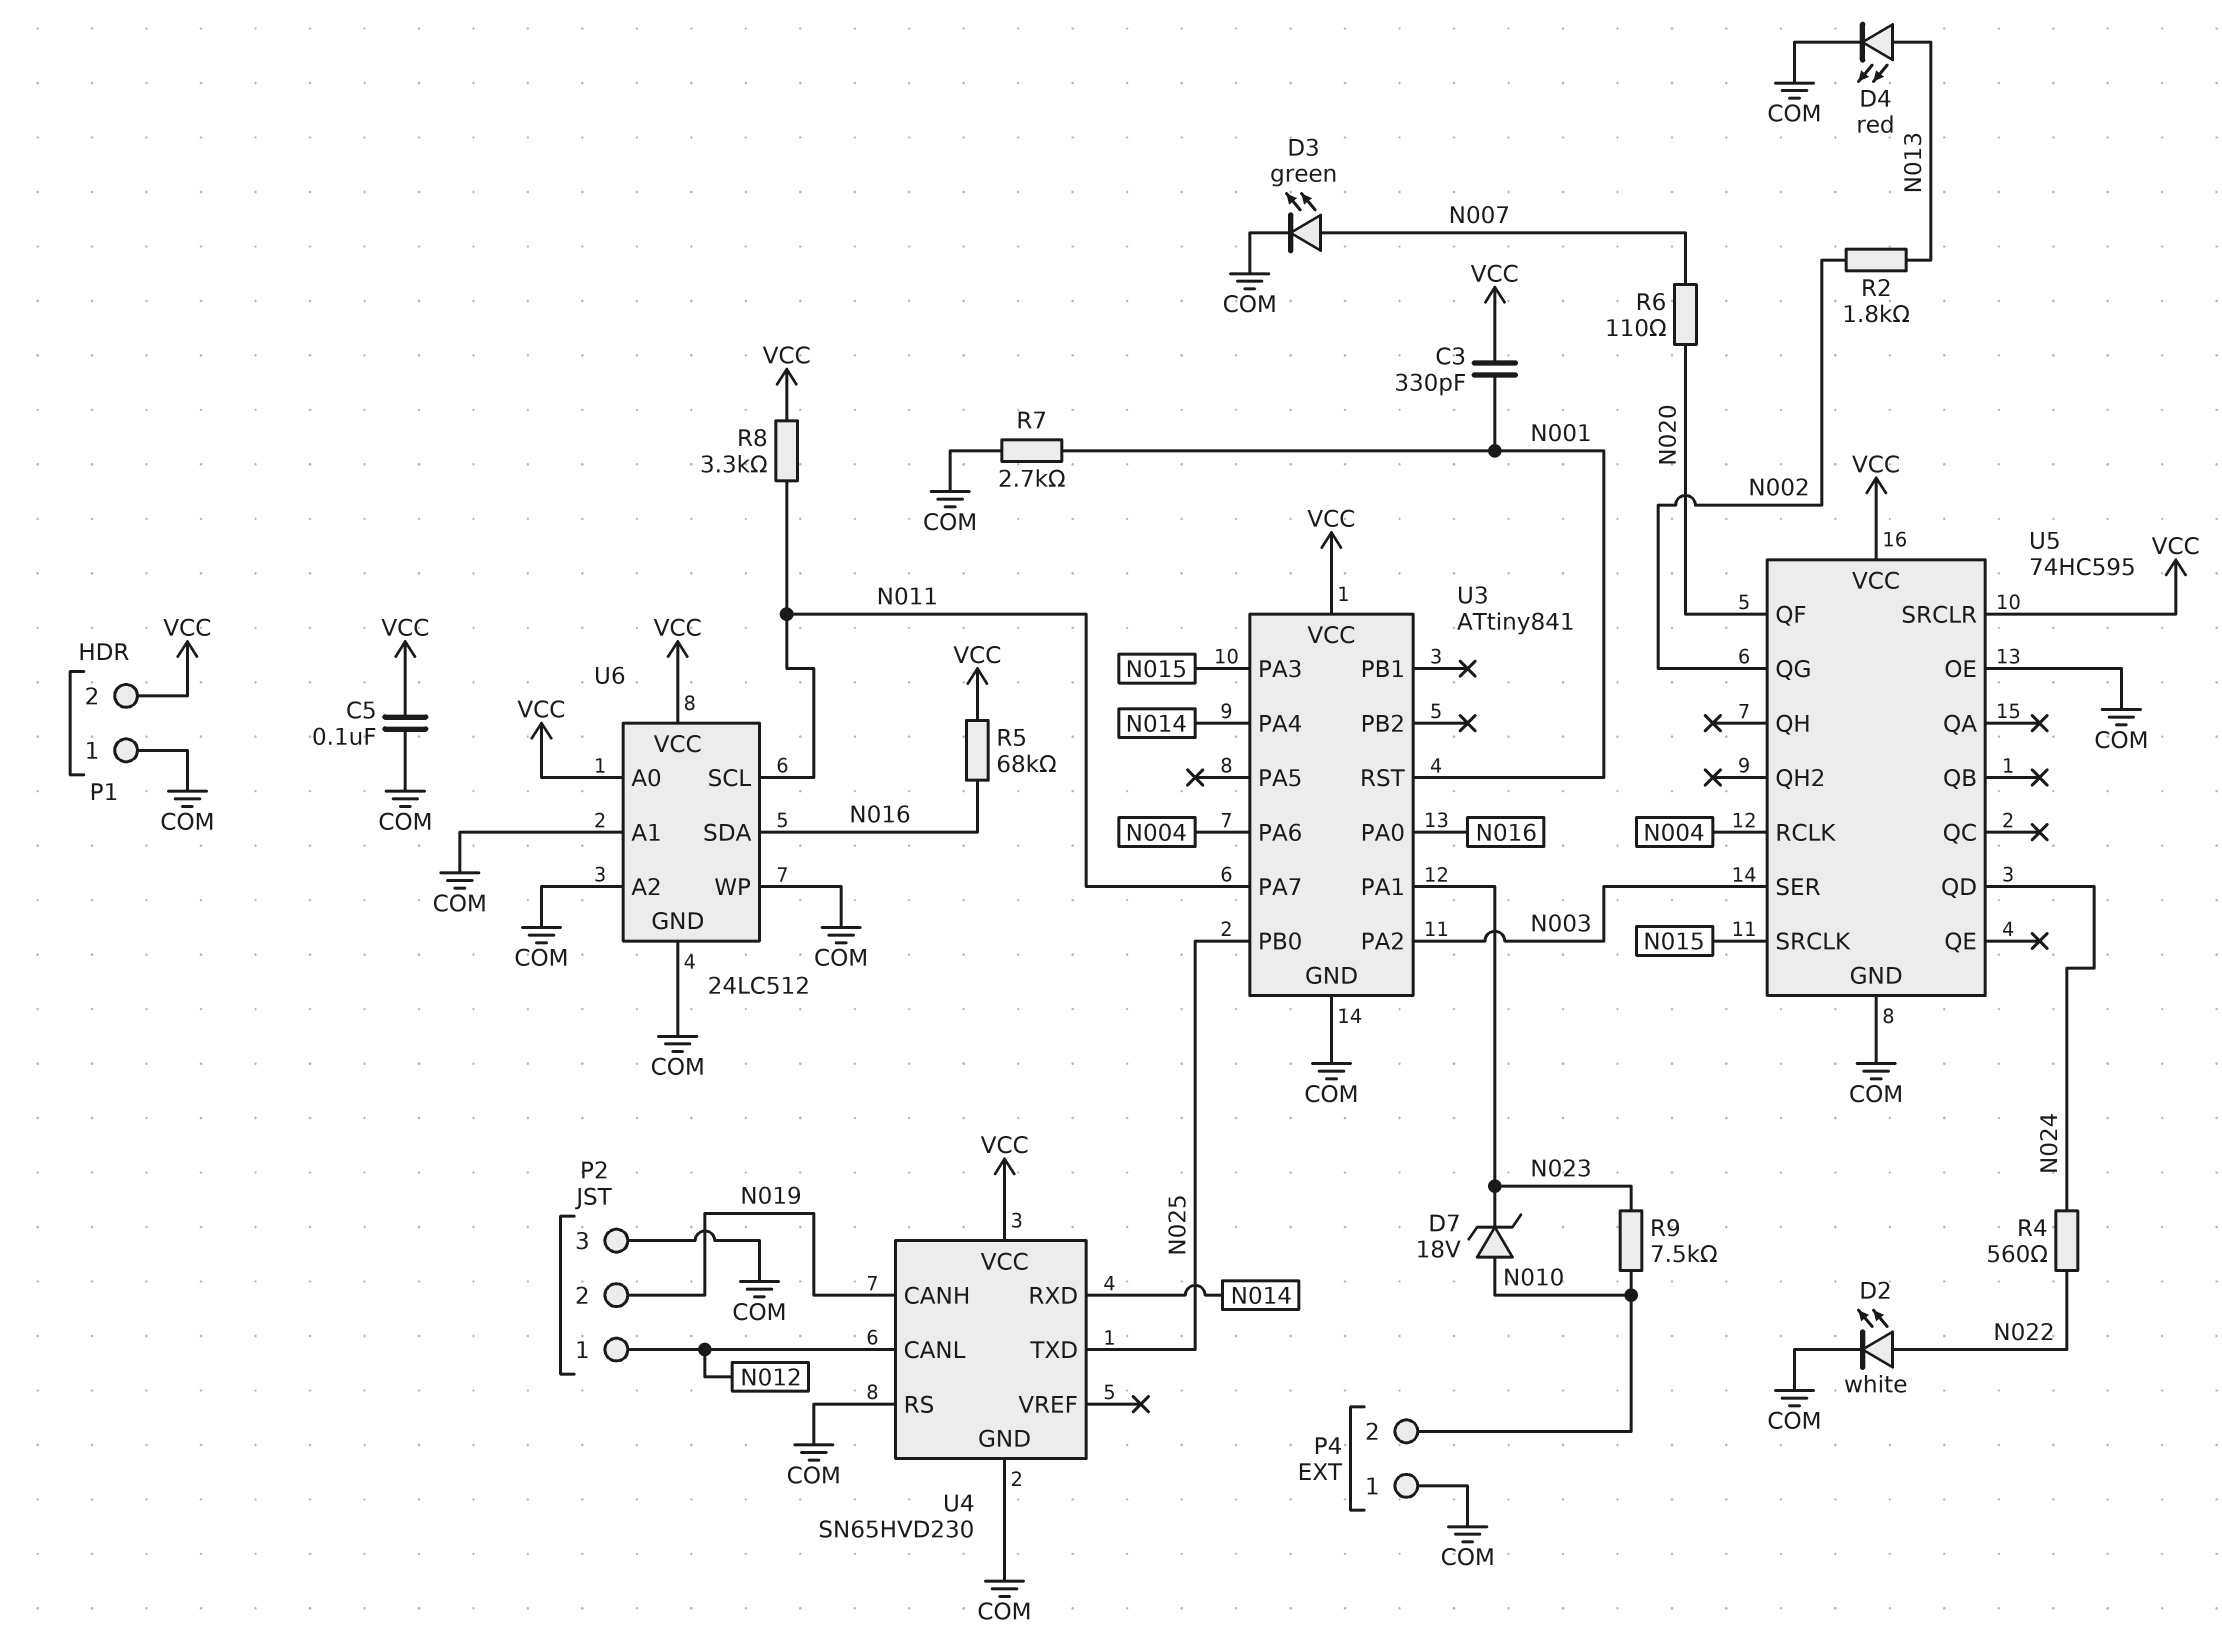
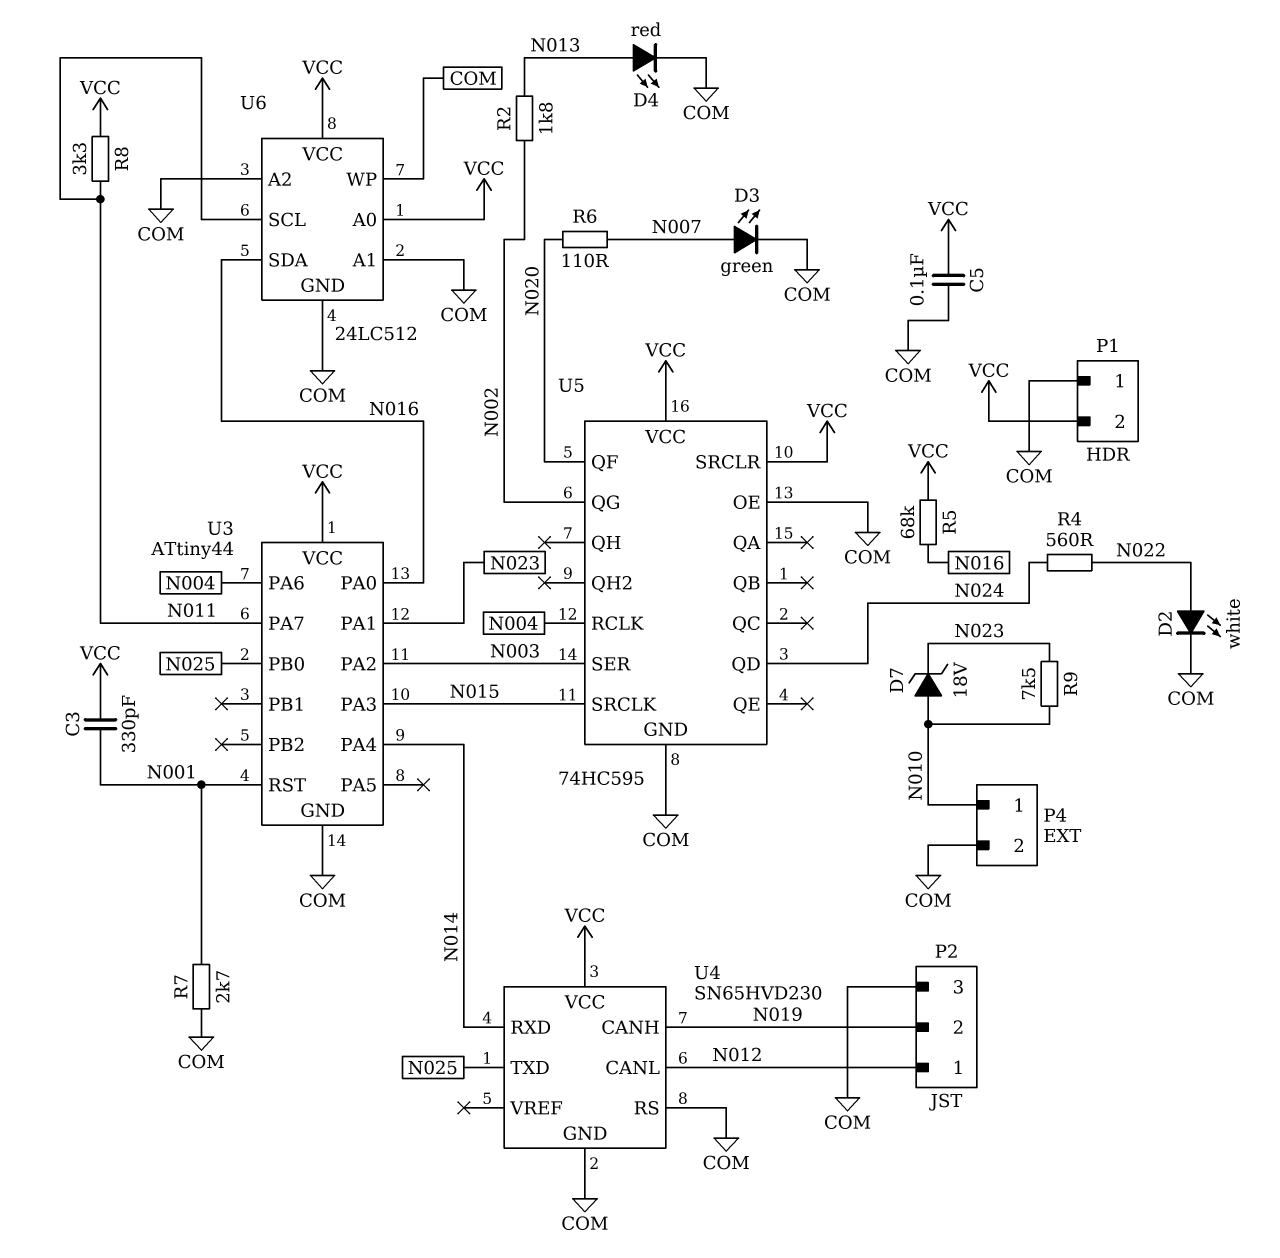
P4 pin 1: COM -> N010
P4 pin 2: N010 -> COM
U3: ATtiny841 -> ATtiny44

